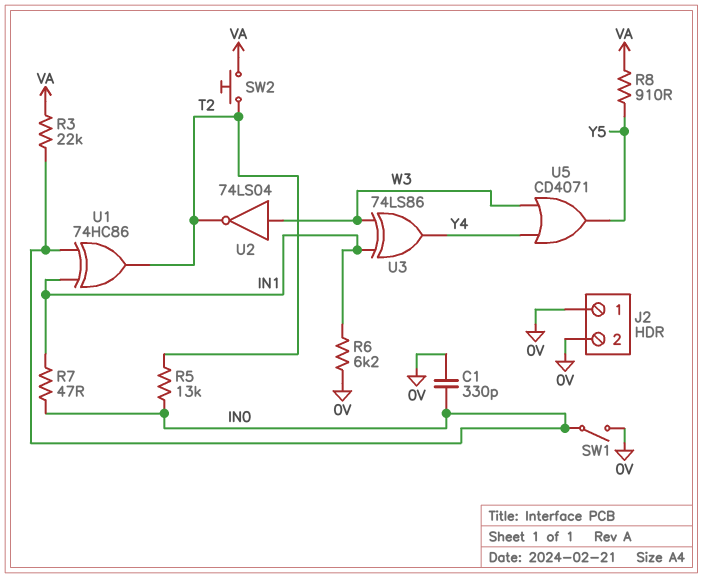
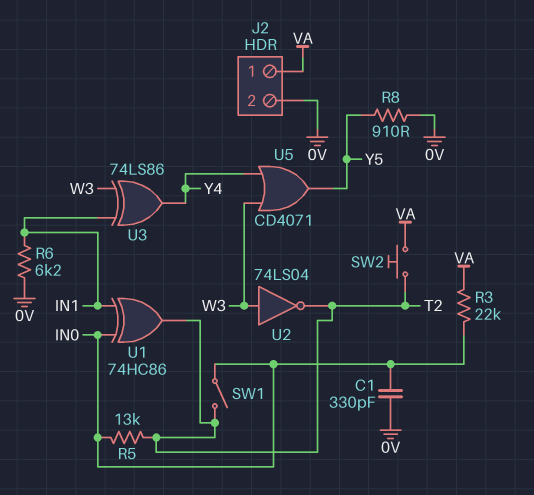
J2 pin 1: 0V -> VA
R7: 47 (IN0, IN1) -> none
R8: 910 (VA, Y5) -> 910 (0V, Y5)
SW1: switch (0V, IN0) -> switch (IN0, T2)

